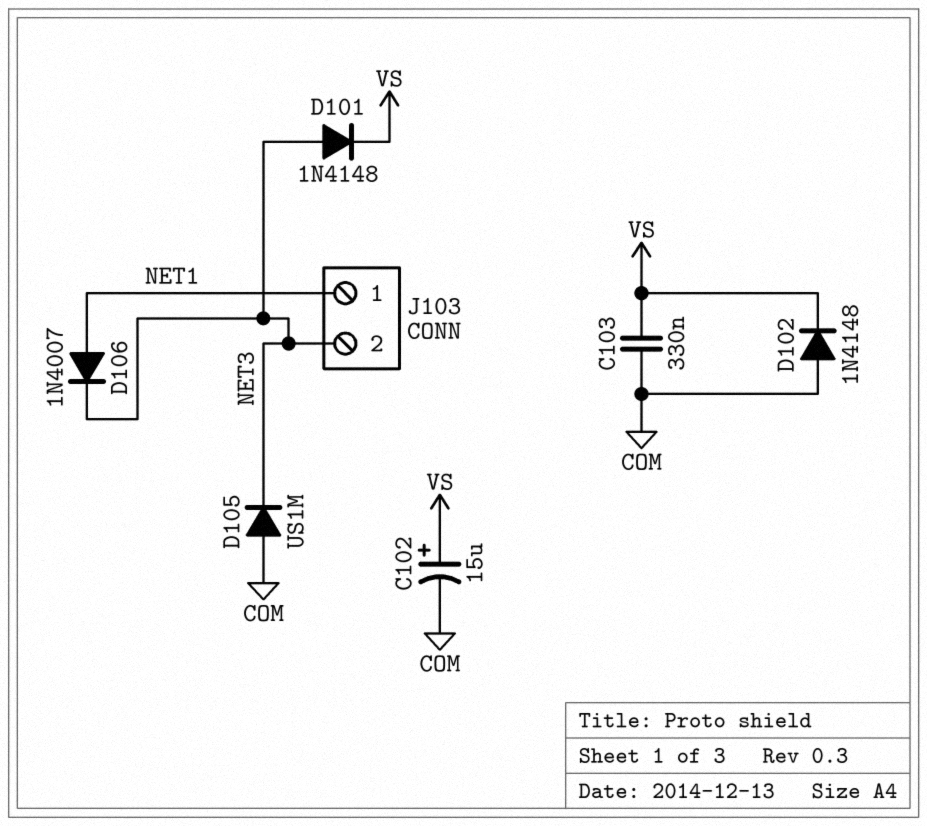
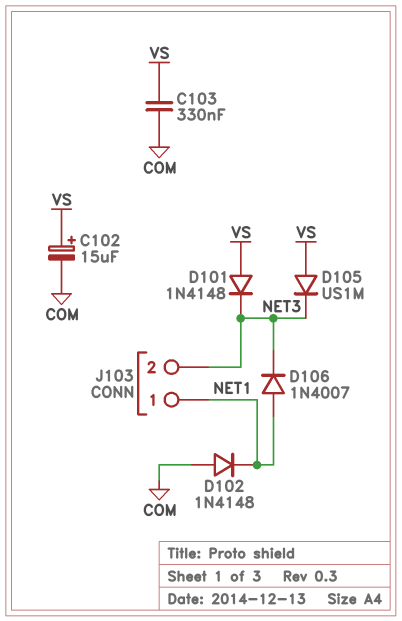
D101: diode 1N4148 (A NET3, K VS) -> diode 1N4148 (A VS, K NET3)
D102: diode 1N4148 (A COM, K VS) -> diode 1N4148 (A COM, K NET1)
D105: diode US1M (A COM, K NET3) -> diode US1M (A VS, K NET3)

